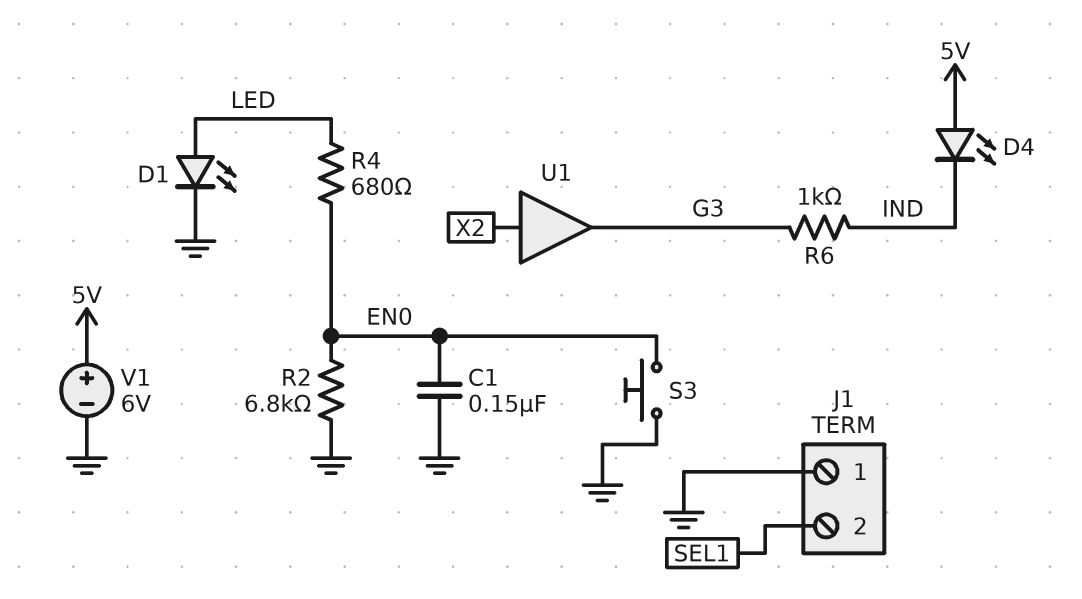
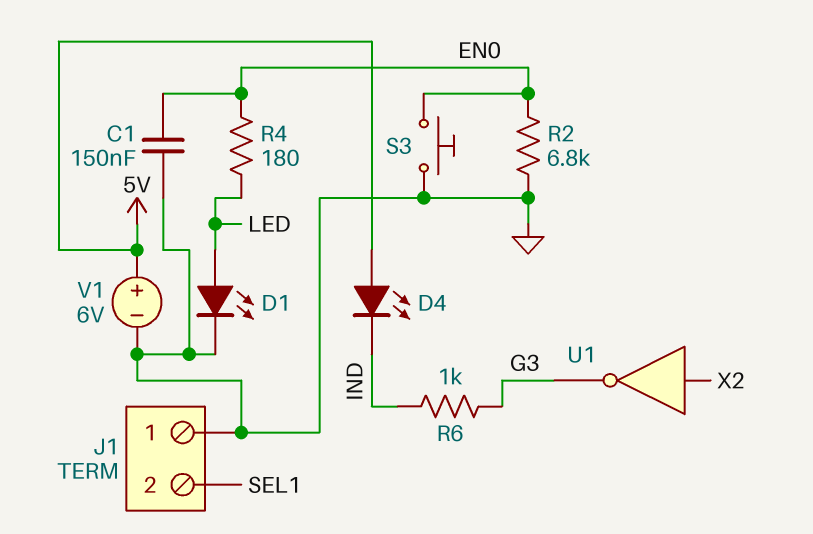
R4: 680 (EN0, LED) -> 180 (EN0, LED)
U1: buffer (in X2, out G3) -> NOT (in X2, out G3)

